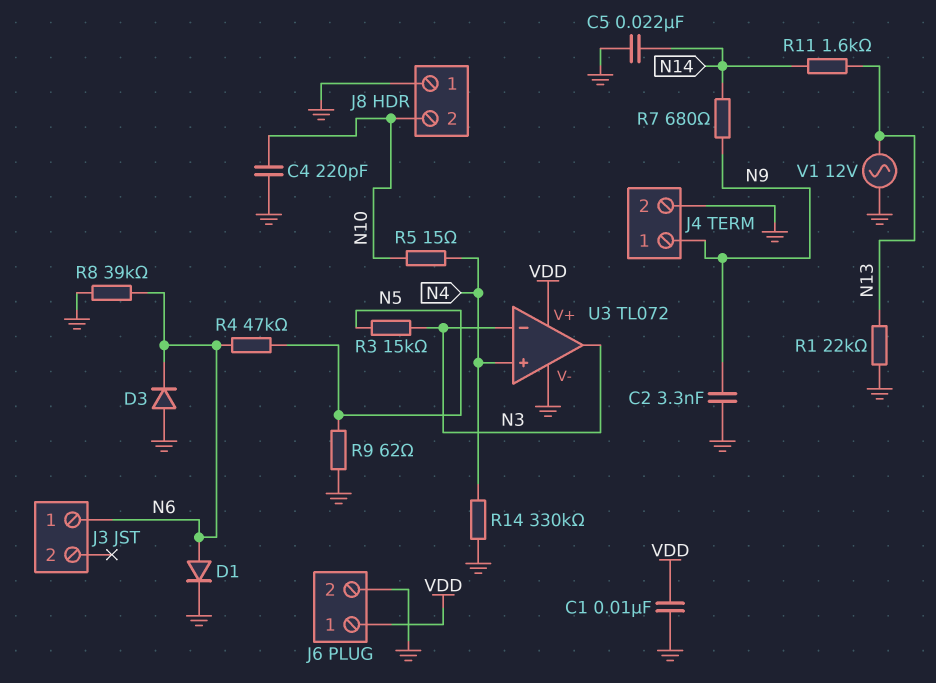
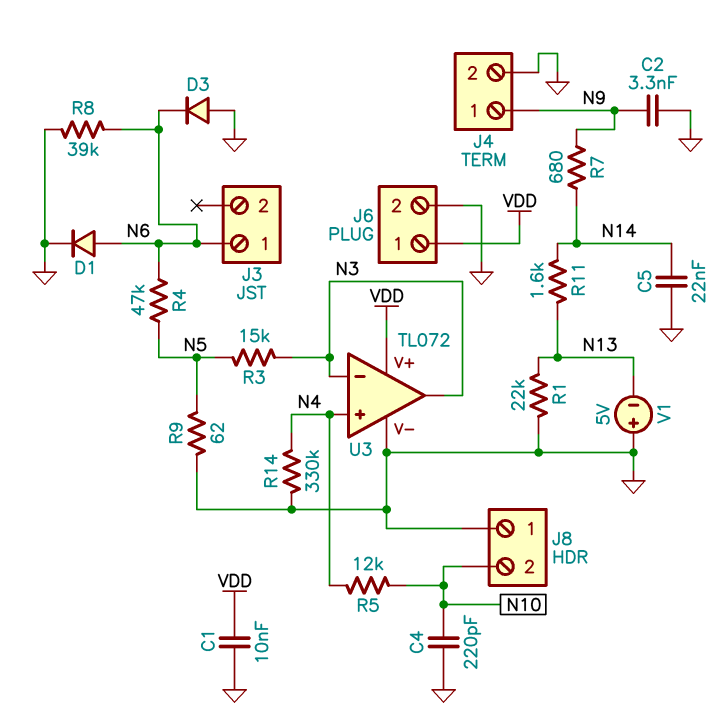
R5: 15 (N4, N10) -> 12k (N4, N10)
V1: AC 12V (GND, N13) -> 5V (plus GND, minus N13)

